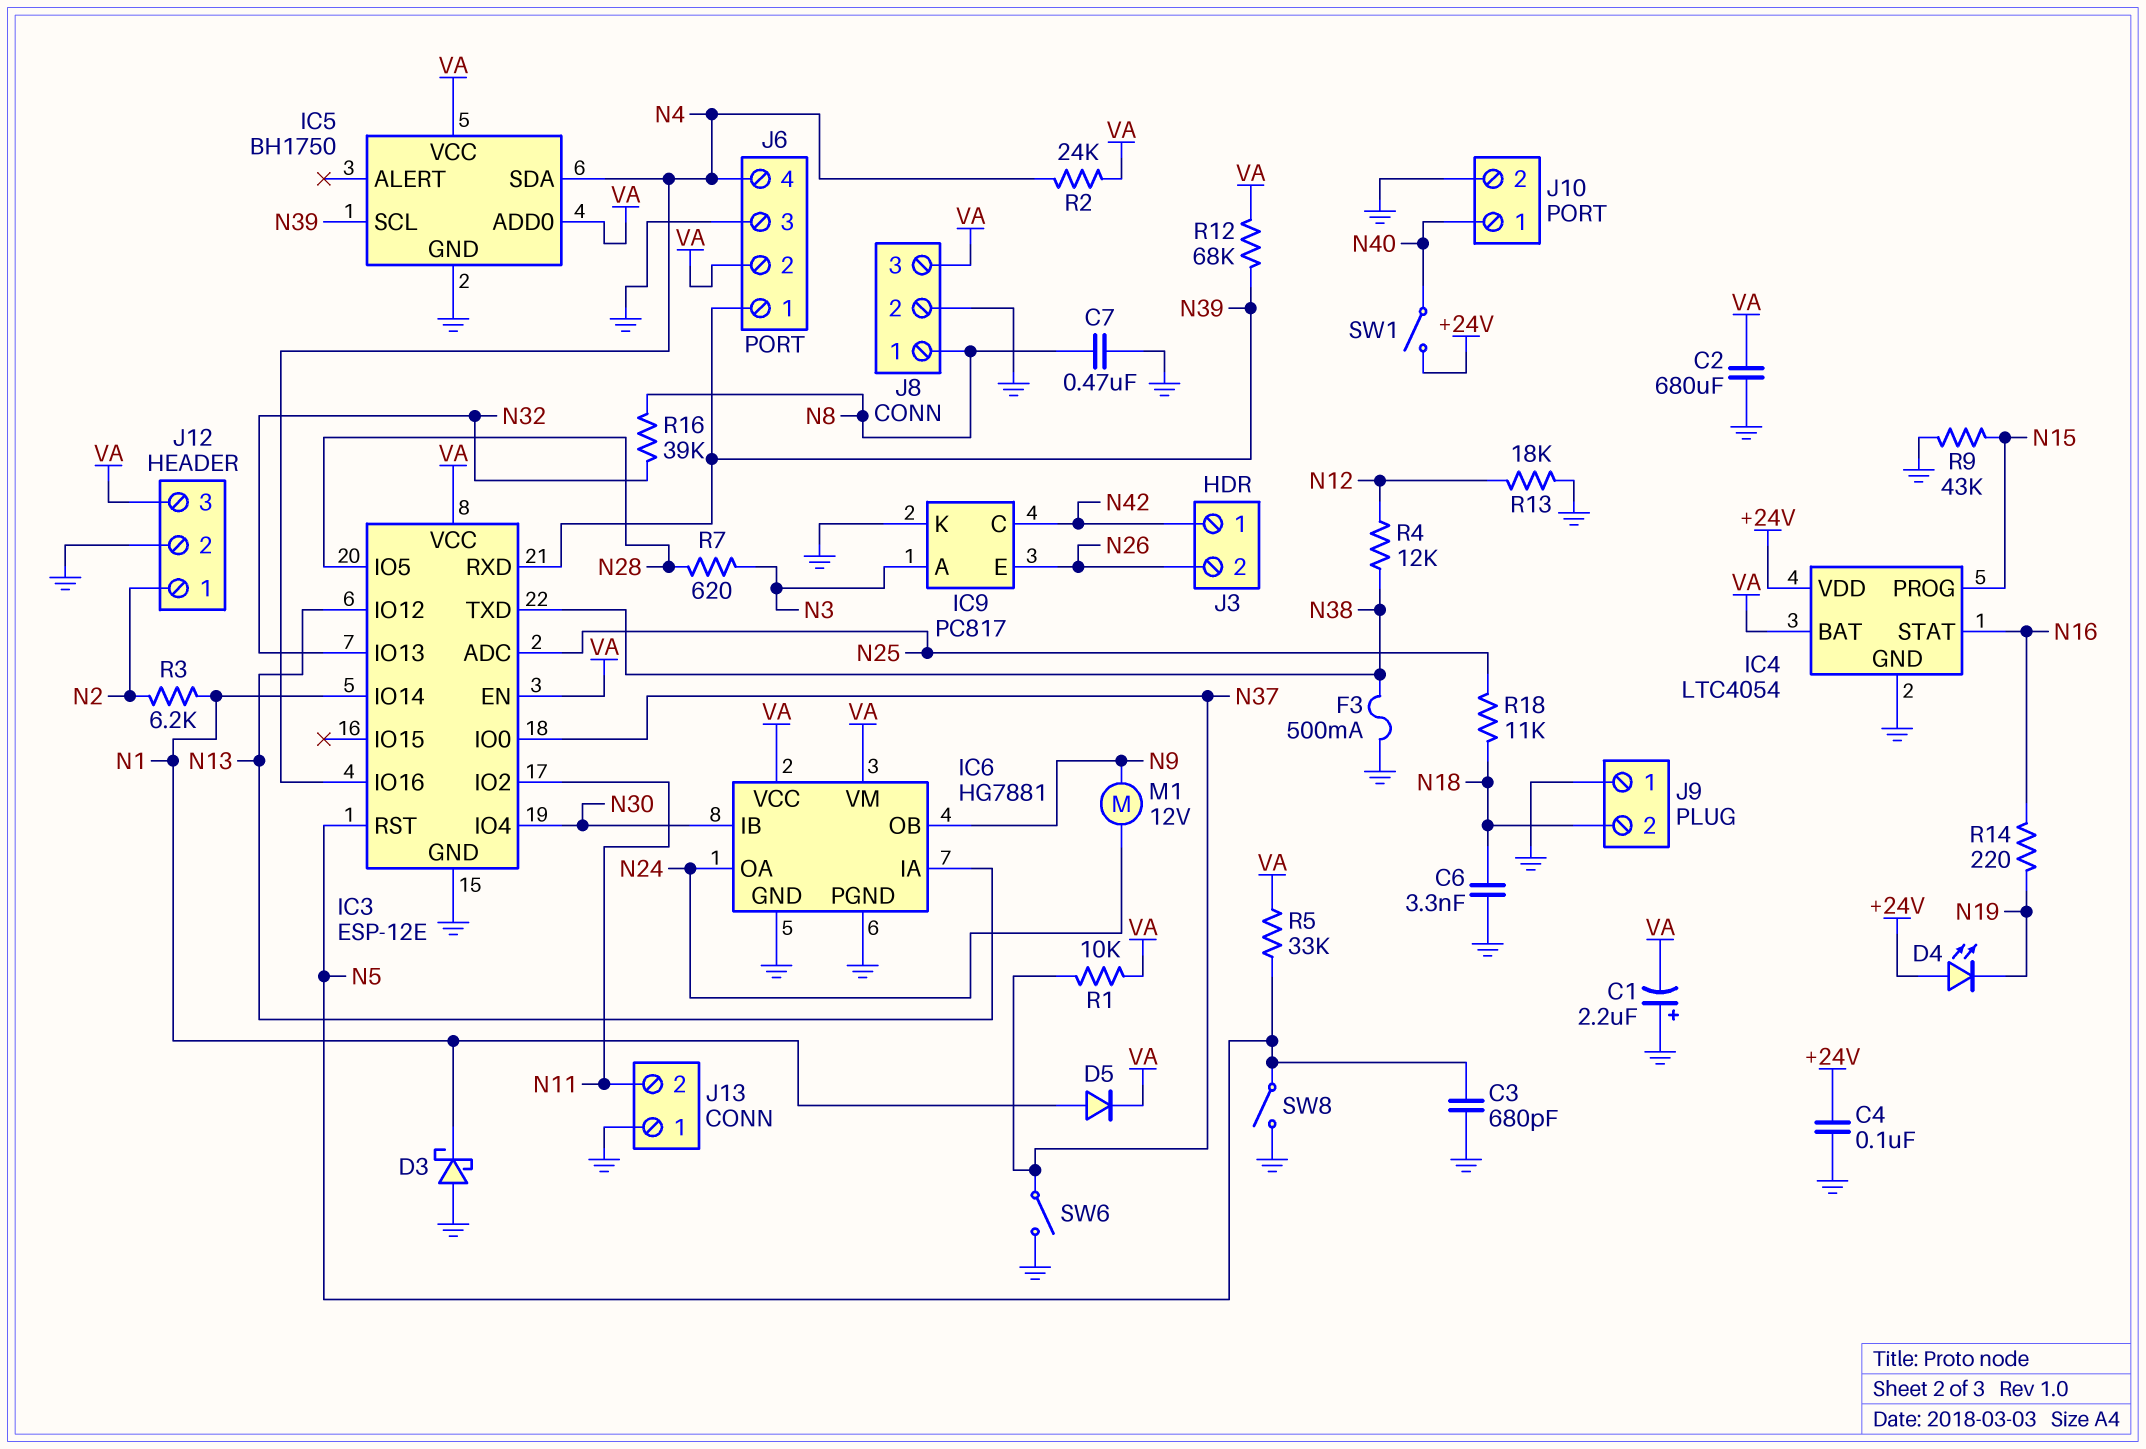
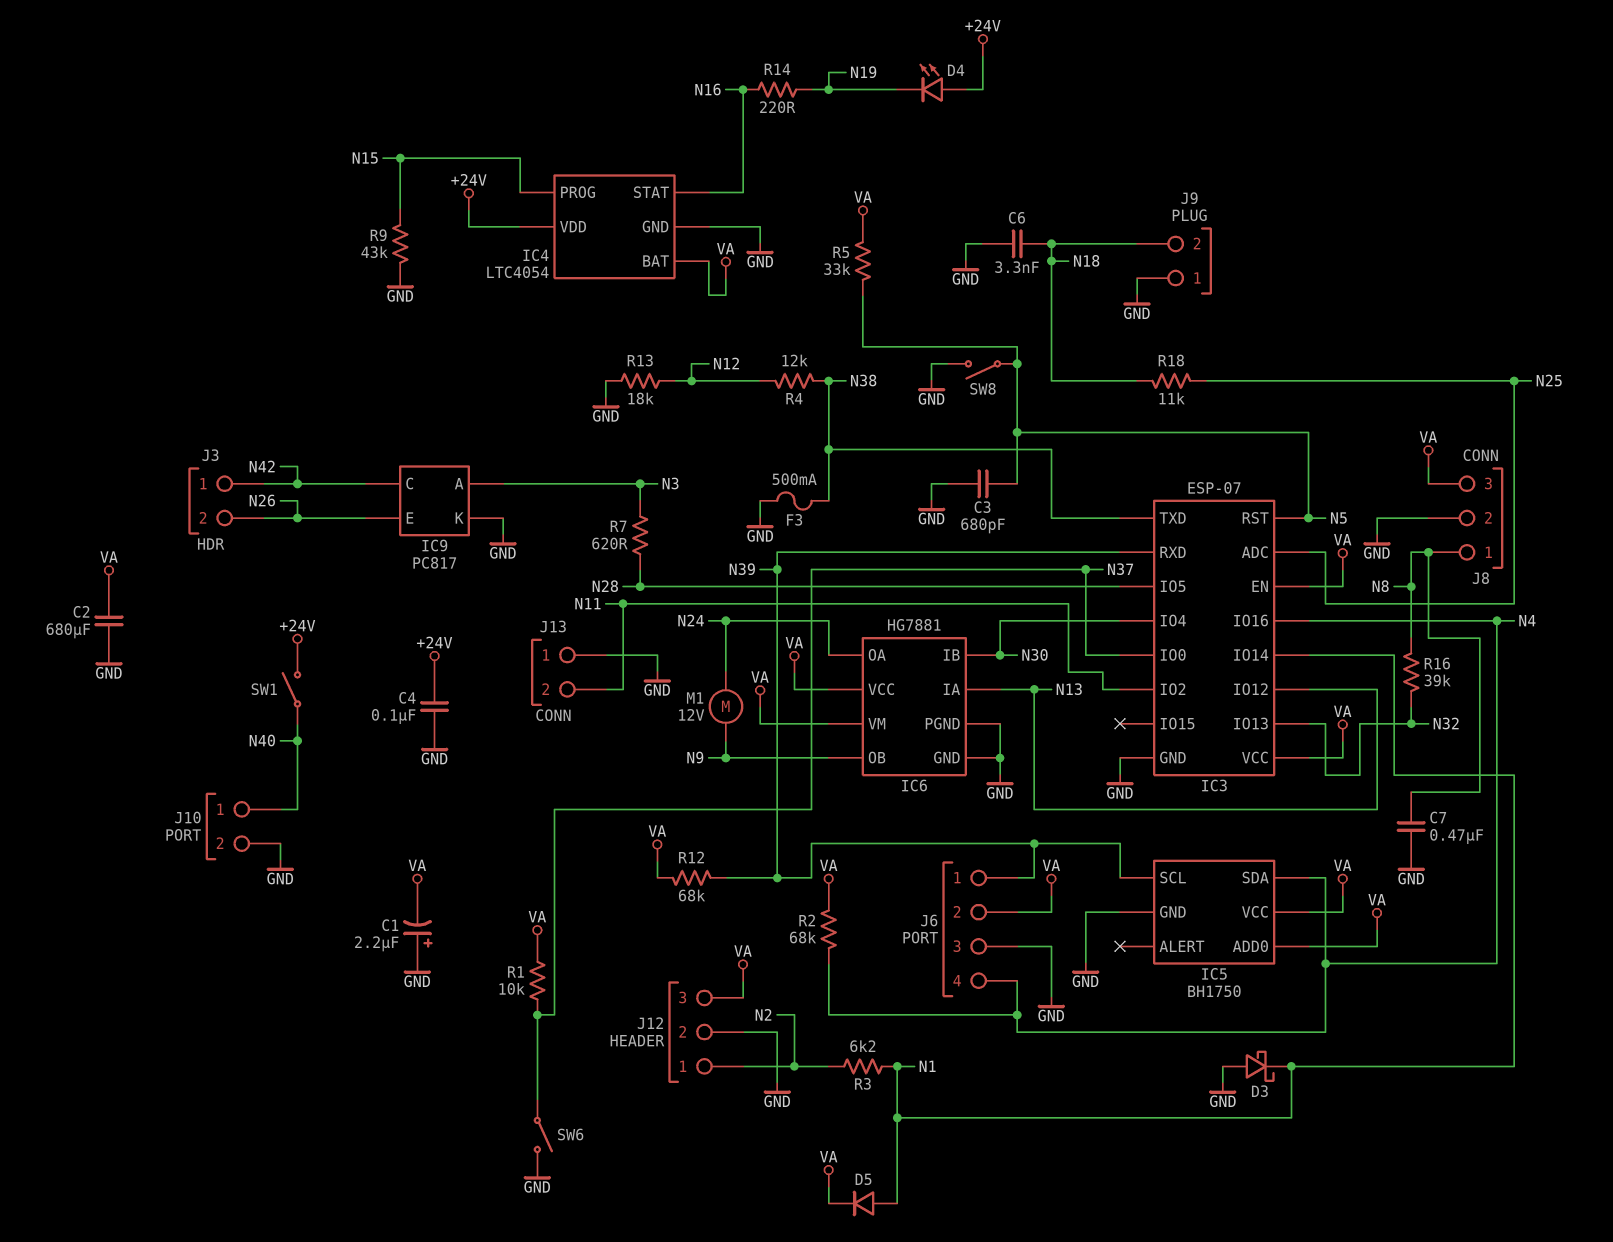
IC3: ESP-12E -> ESP-07
R2: 24k (N4, VA) -> 68k (N4, VA)

